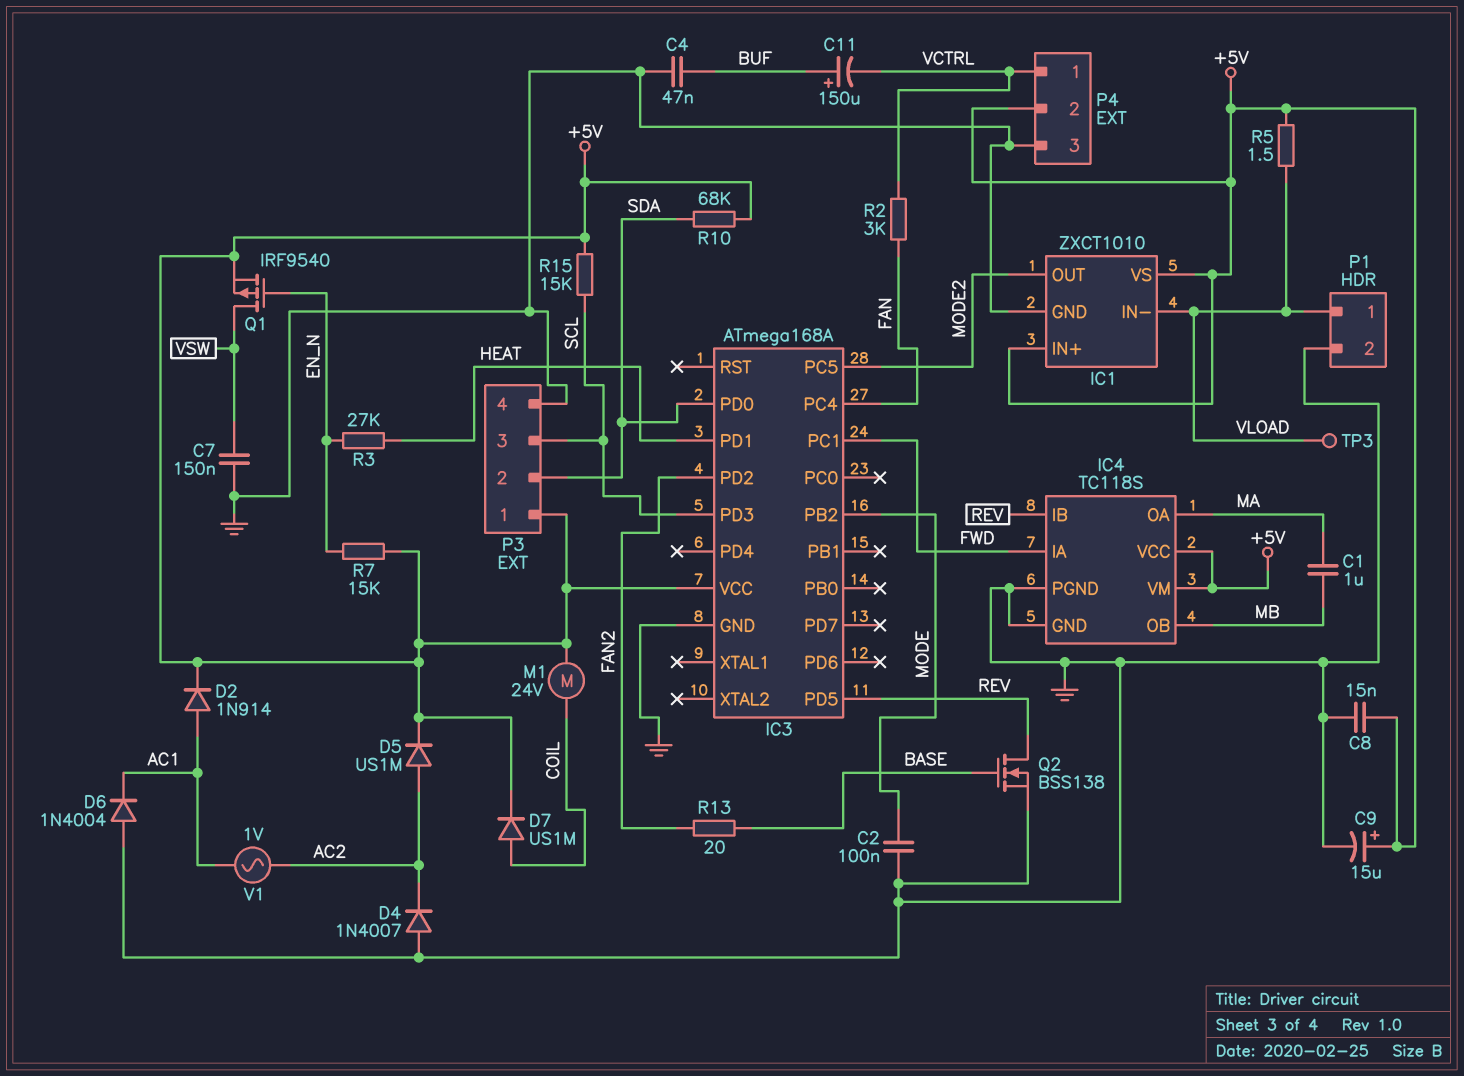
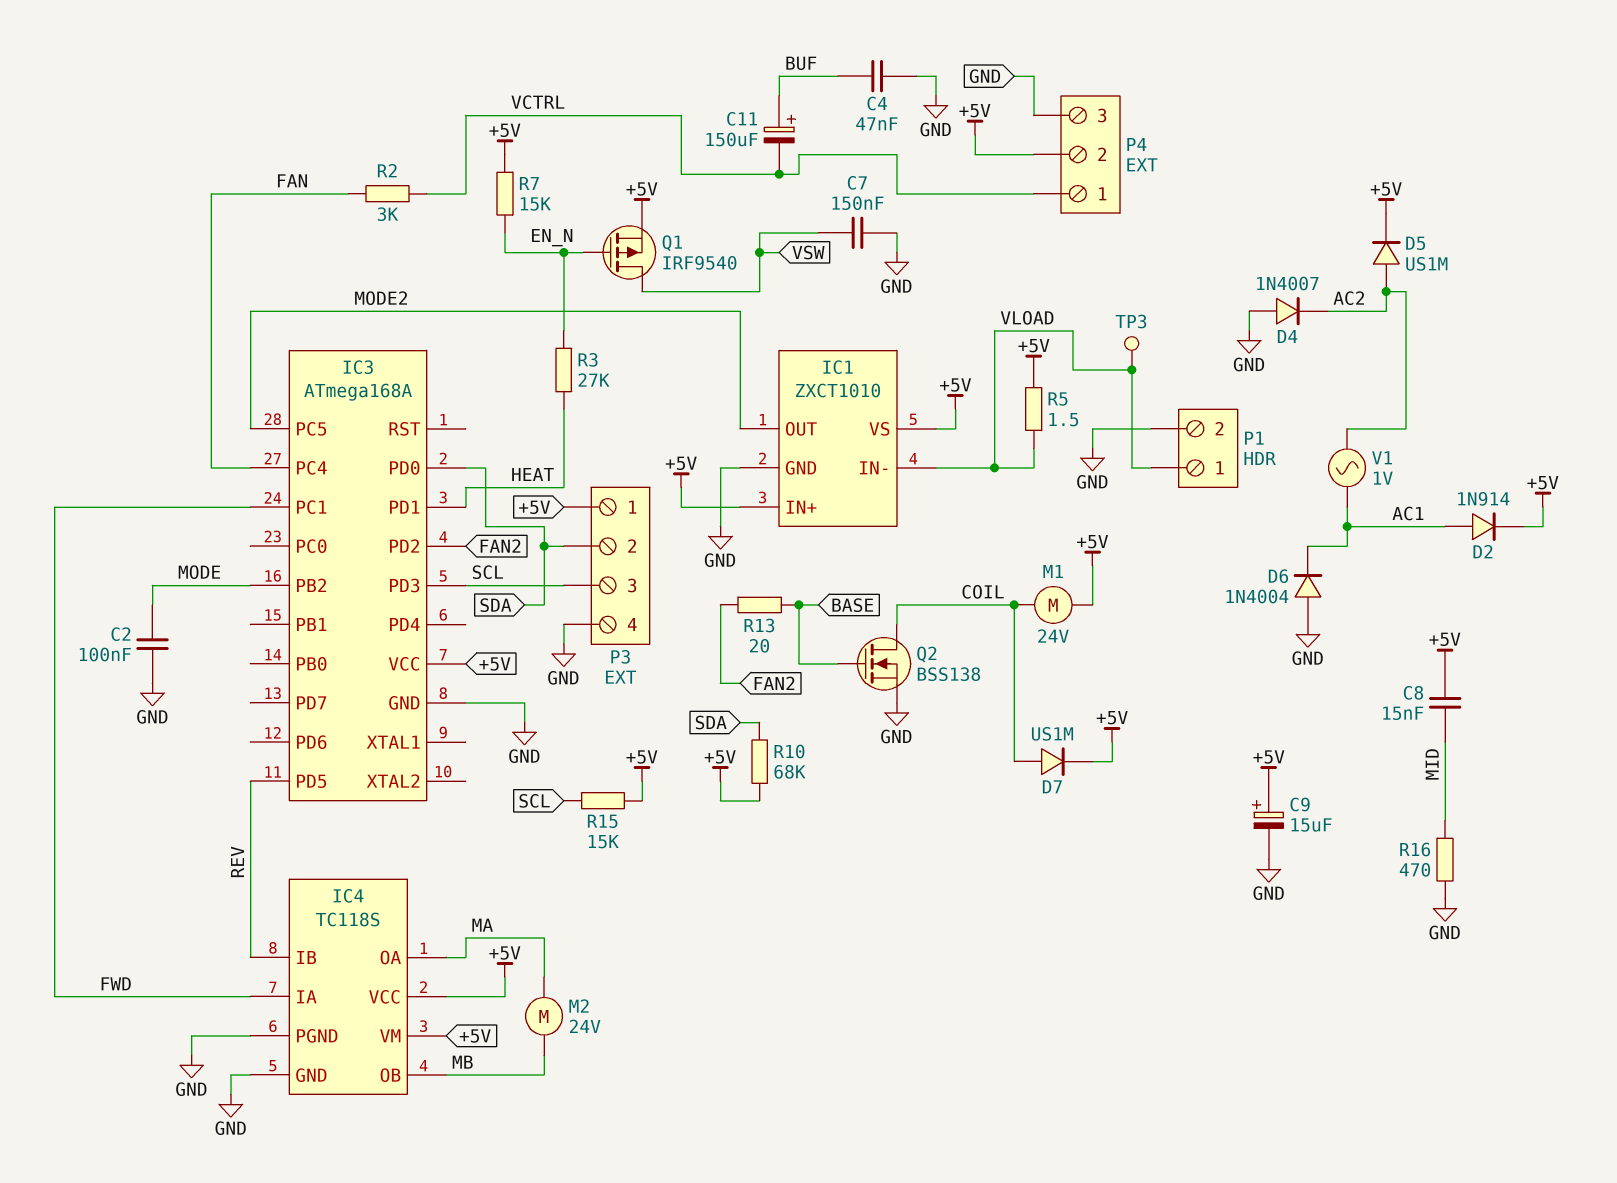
C1: 1uF (MA, MB) -> none
C8: 15nF (+5V, GND) -> 15nF (+5V, MID)
M2: none -> motor 24V (MA, MB)
Q2: NMOS BSS138 (G BASE, D REV, S GND) -> NMOS BSS138 (G BASE, D COIL, S GND)
R16: none -> 470 (GND, MID)

